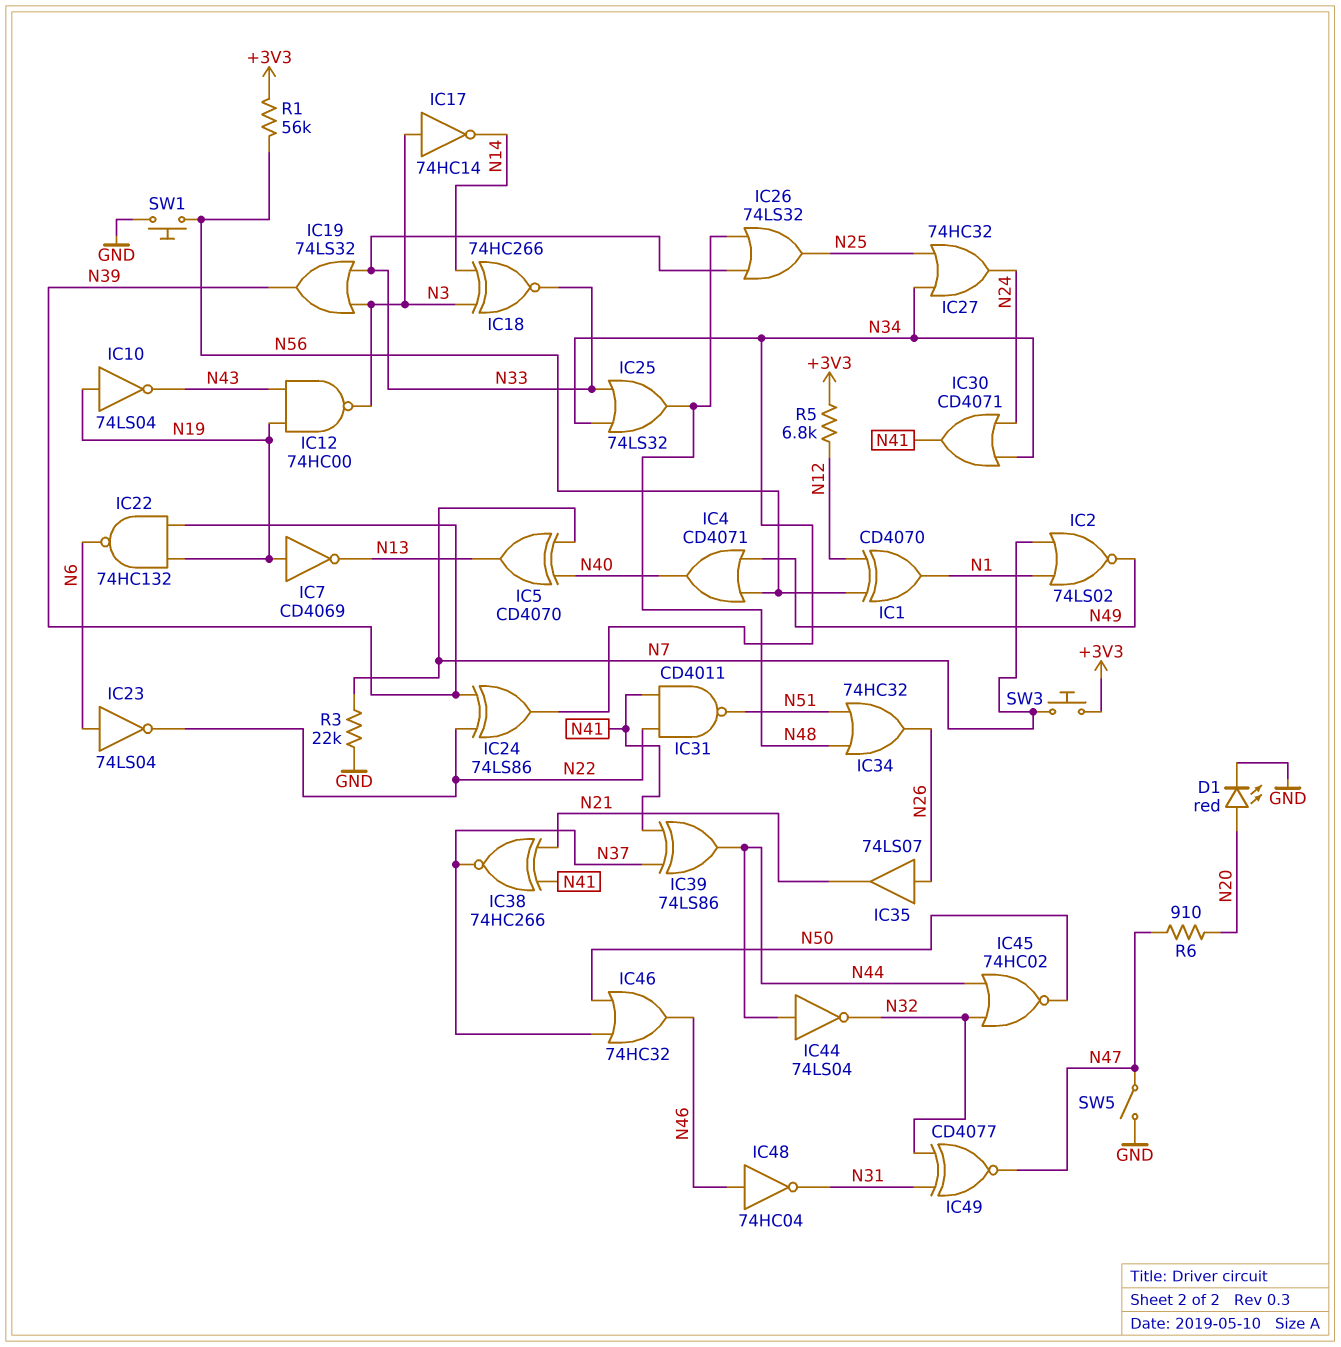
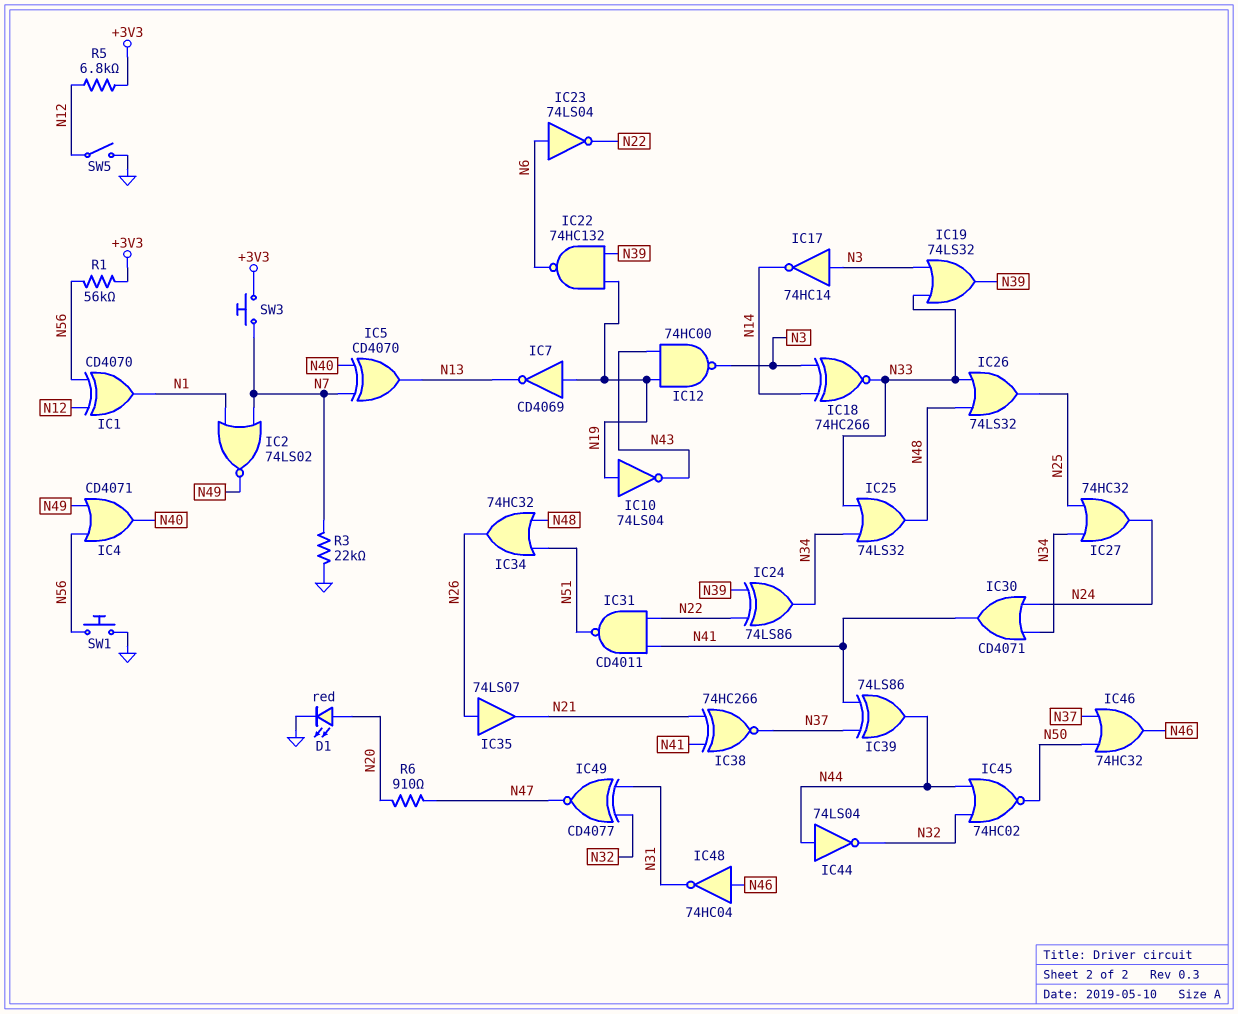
SW5: switch (GND, N47) -> switch (GND, N12)

